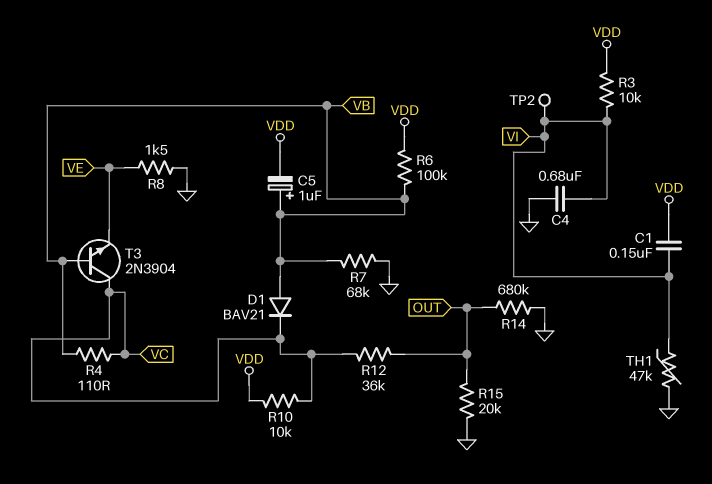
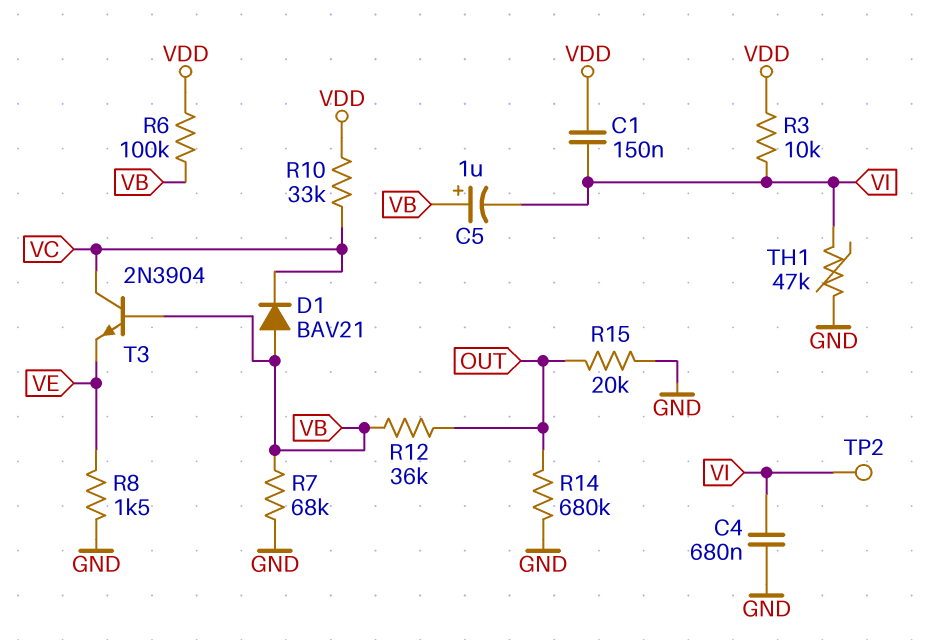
C5: 1uF (plus VB, minus VDD) -> 1uF (plus VB, minus VI)
R4: 110 (VB, VC) -> none
R10: 10k (VC, VDD) -> 33k (VC, VDD)
R12: 36k (OUT, VC) -> 36k (OUT, VB)

